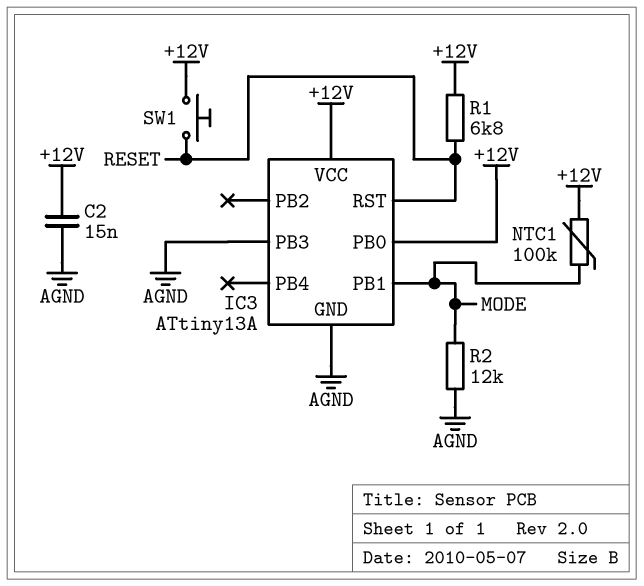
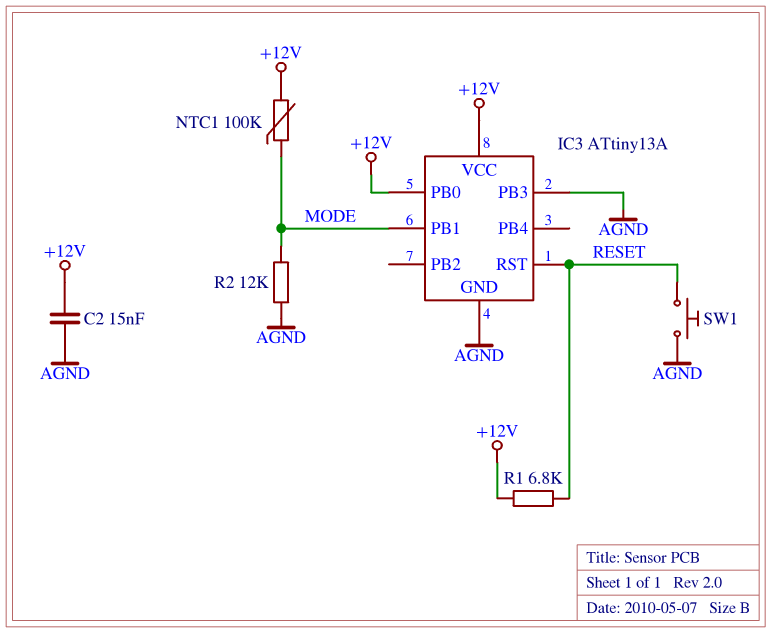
SW1: button (+12V, RESET) -> button (AGND, RESET)

